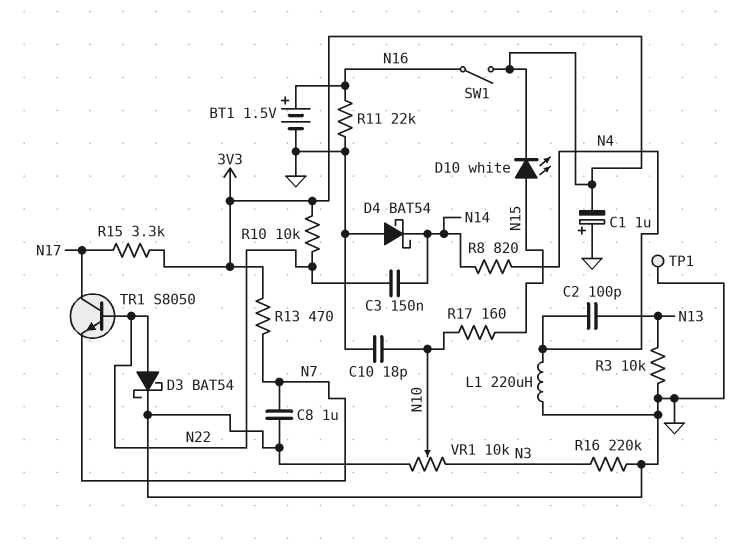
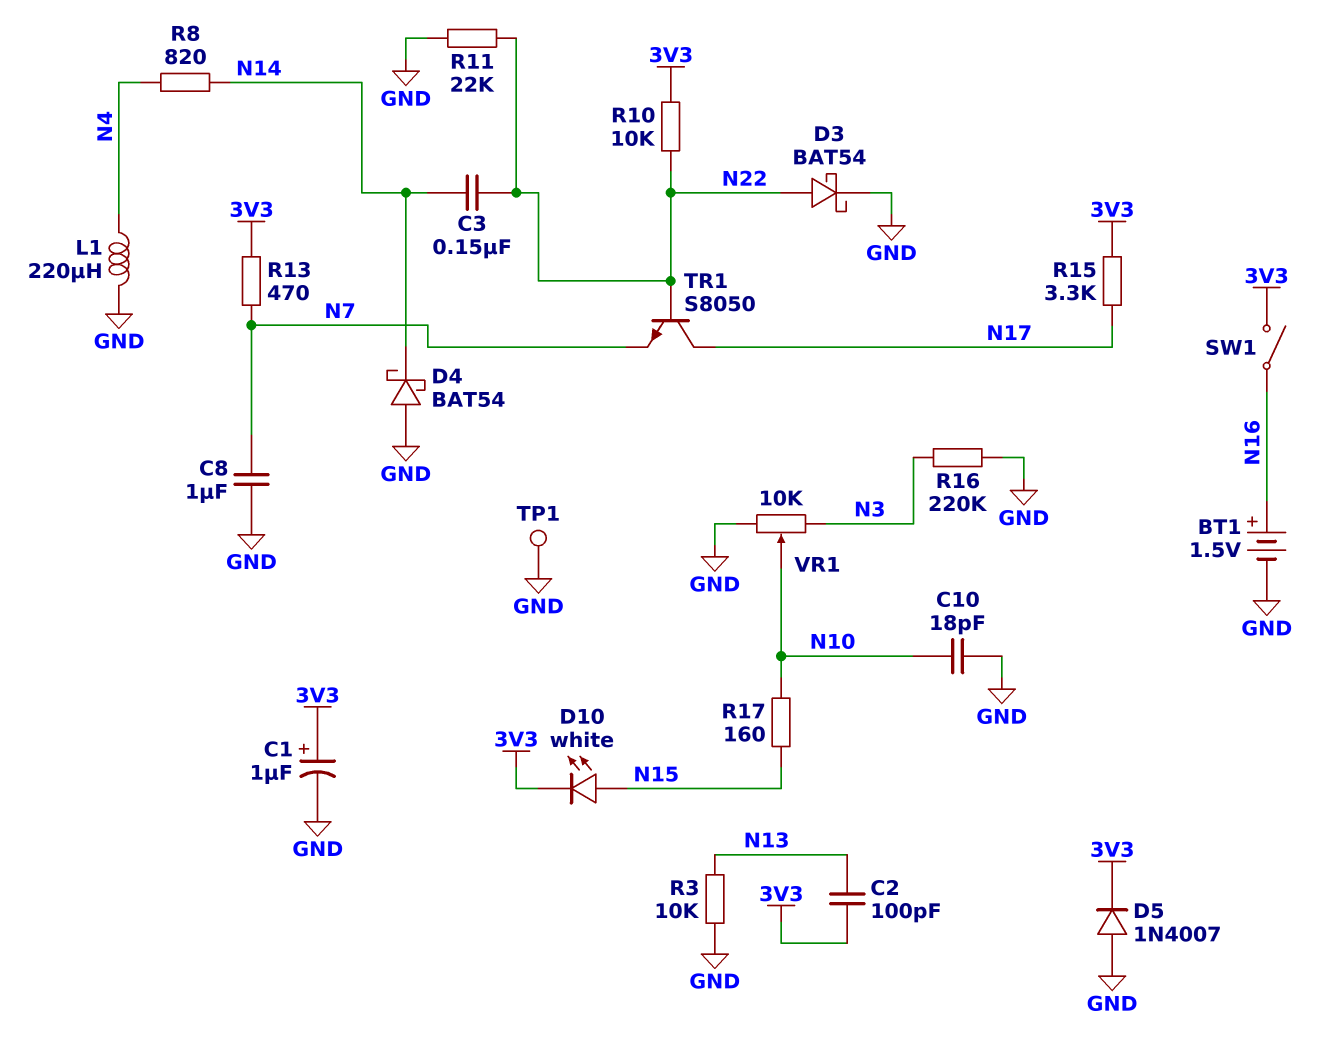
C1: 1uF (plus GND, minus 3V3) -> 1uF (plus 3V3, minus GND)
C2: 100pF (N4, N13) -> 100pF (3V3, N13)
D5: none -> diode 1N4007 (A GND, K 3V3)
R11: 22k (GND, N16) -> 22k (GND, N22)

